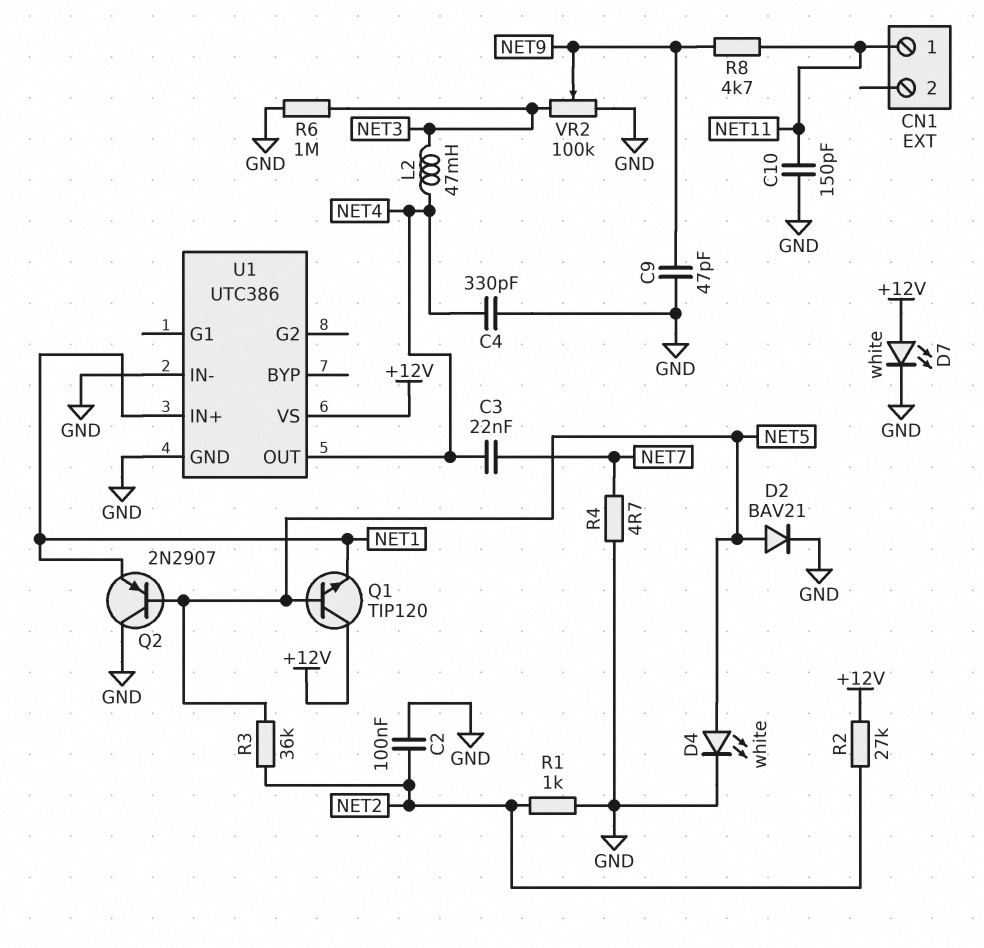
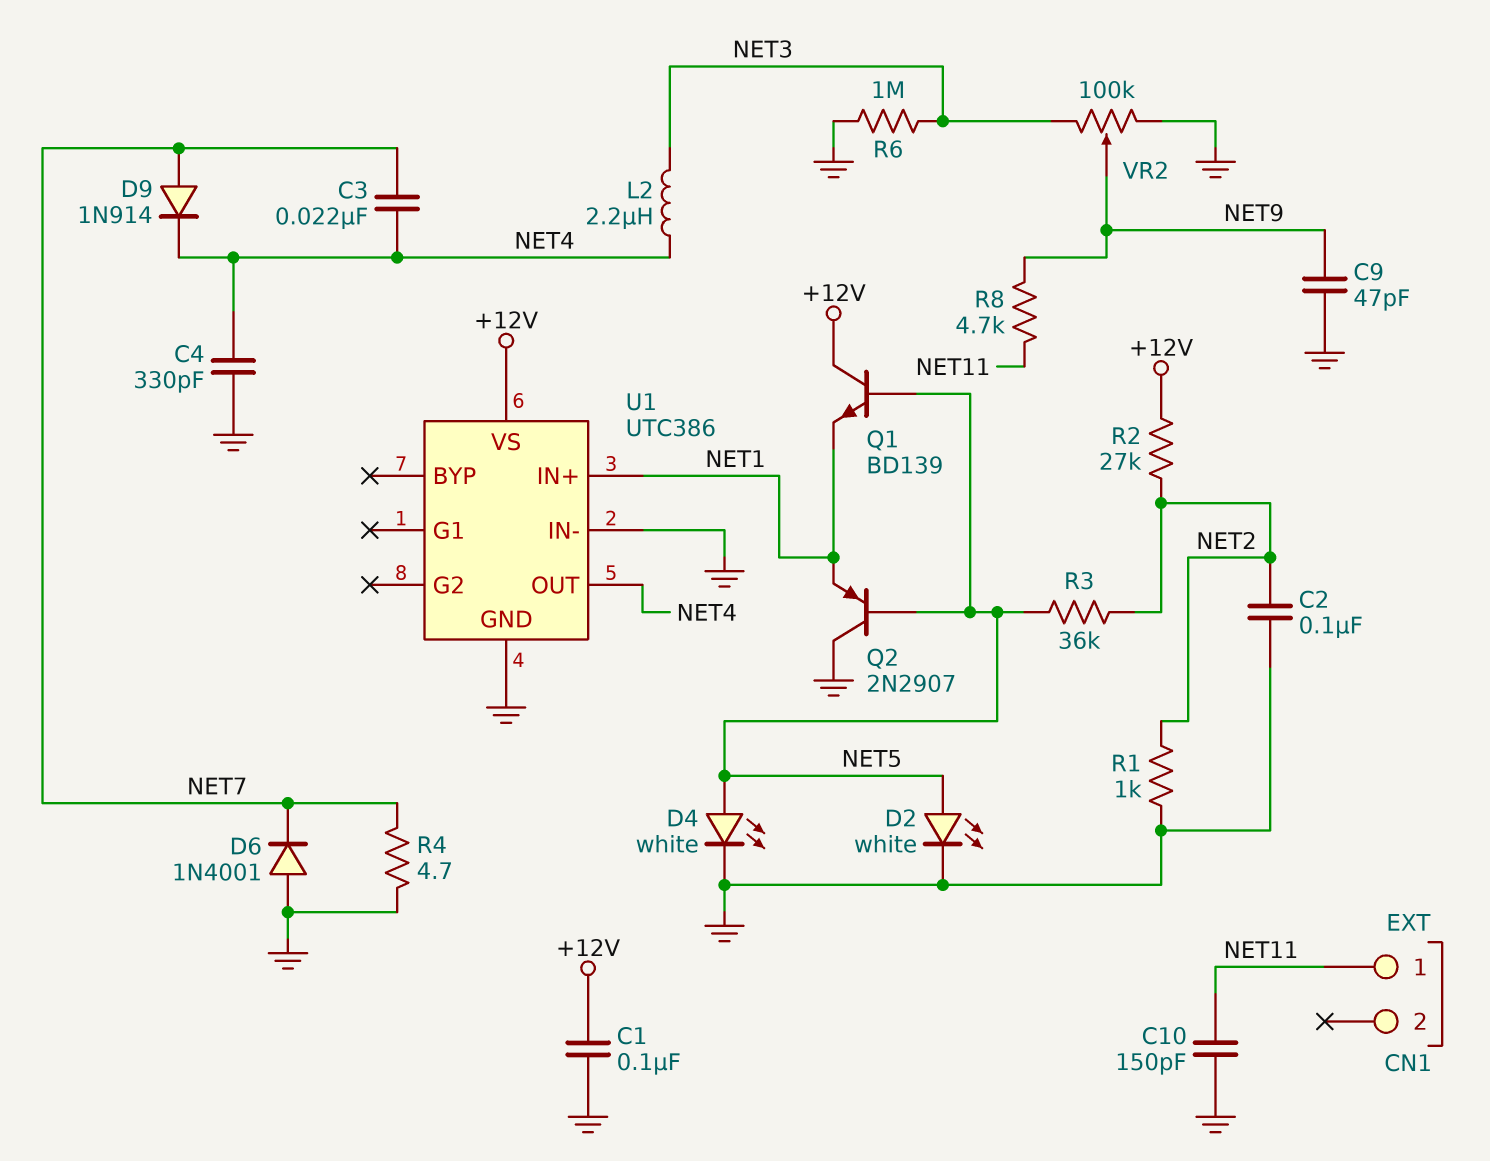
C1: none -> 100nF (+12V, GND)
D2: diode BAV21 (A NET5, K GND) -> LED white (A NET5, K GND)
D6: none -> diode 1N4001 (A GND, K NET7)
D7: LED white (A +12V, K GND) -> none
D9: none -> diode 1N914 (A NET7, K NET4)
L2: 47mH (NET3, NET4) -> 2.2uH (NET3, NET4)
Q1: NPN TIP120 (B NET5, C +12V, E NET1) -> NPN BD139 (B NET5, C +12V, E NET1)

